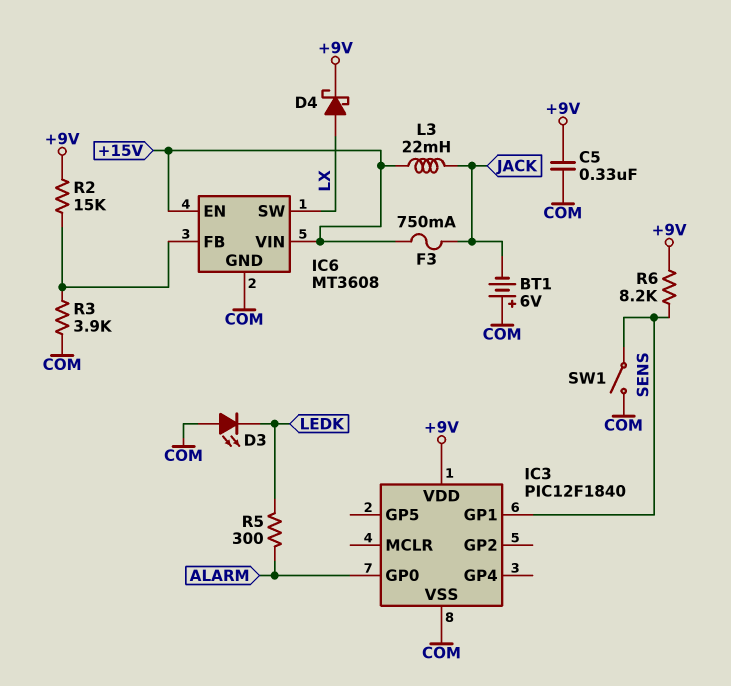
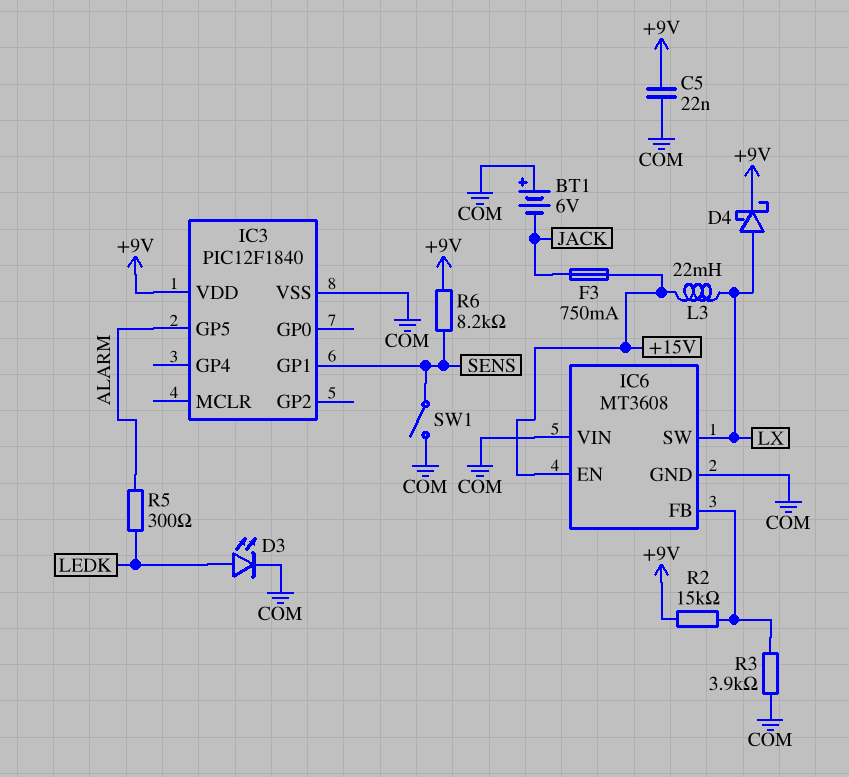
C5: 330nF (+9V, COM) -> 22nF (+9V, COM)
D3: LED (A COM, K LEDK) -> LED (A LEDK, K COM)
IC3 pin GP0: ALARM -> none
IC3 pin GP5: none -> ALARM
IC6 pin VIN: +15V -> COM
L3: 22mH (+15V, JACK) -> 22mH (+15V, LX)

